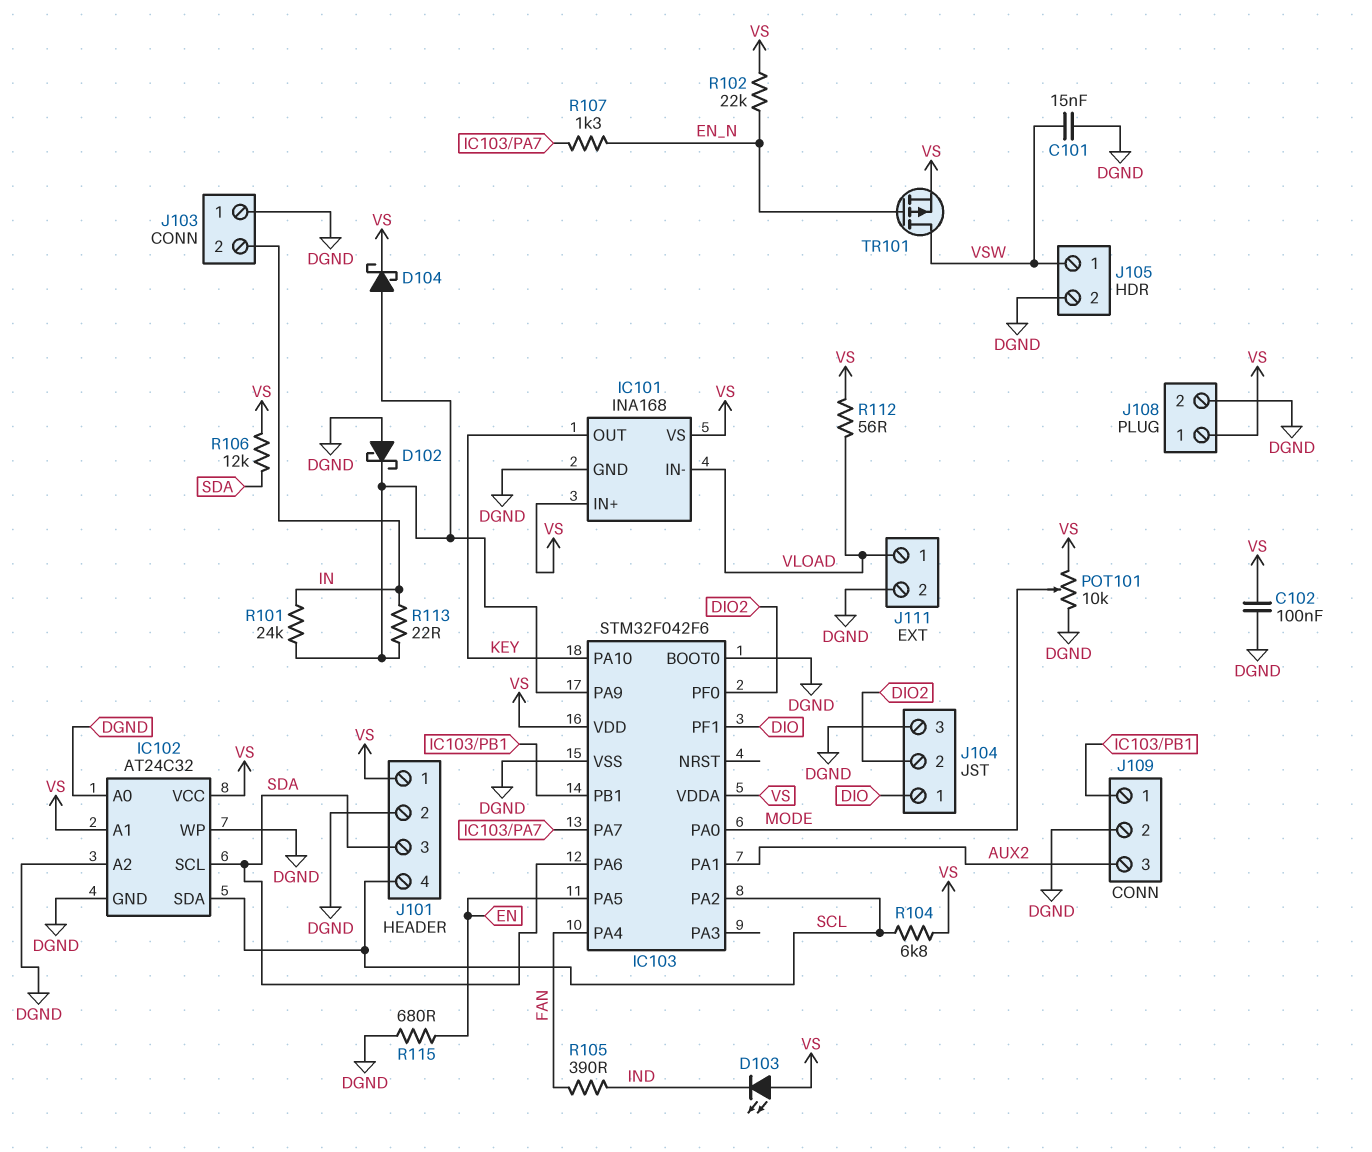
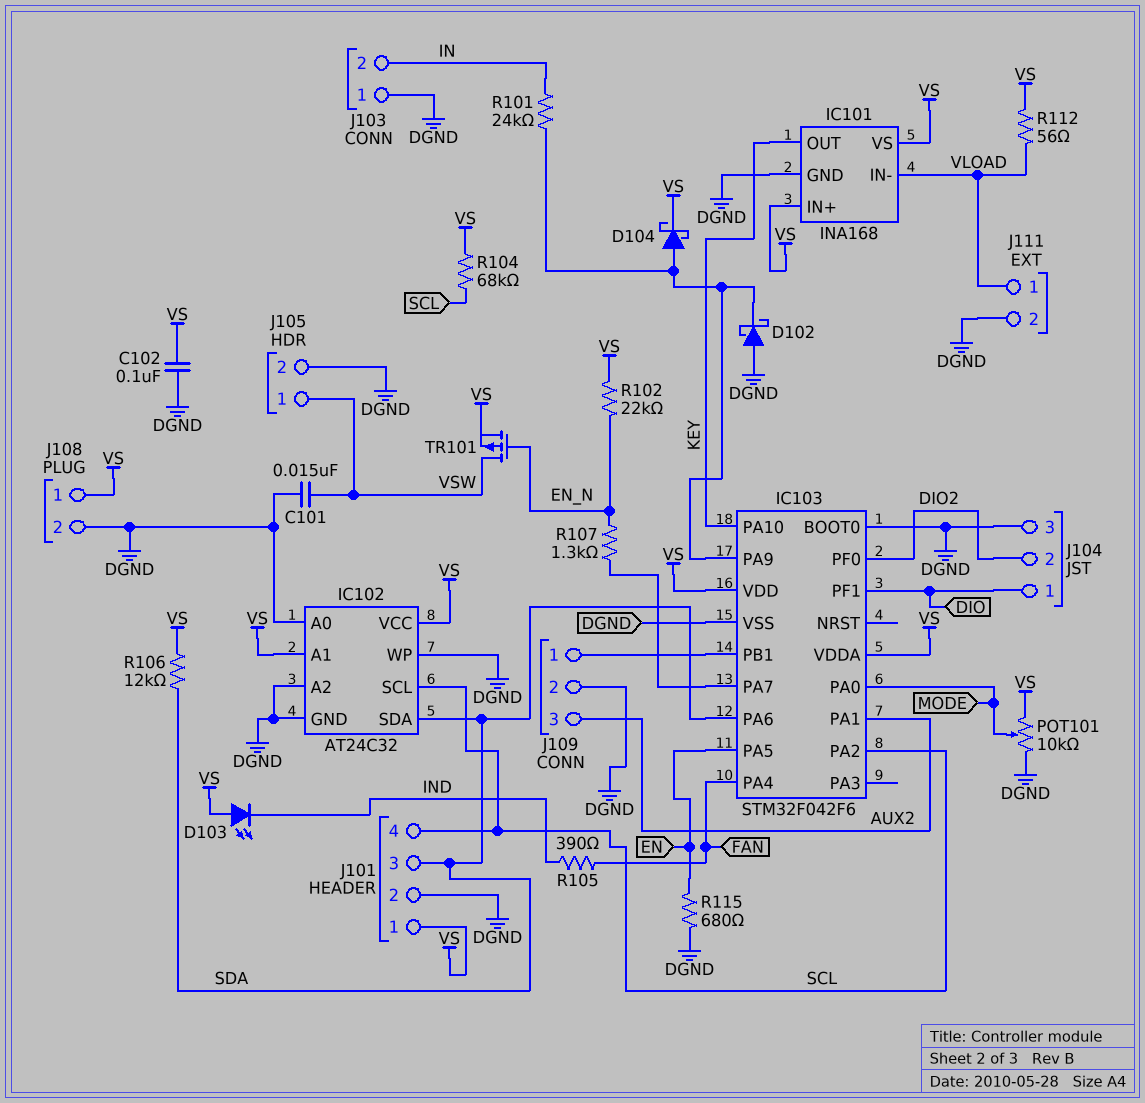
IC102 pin SCL: SDA -> SCL
IC102 pin SDA: SCL -> SDA
R104: 6.8k (SCL, VS) -> 68k (SCL, VS)
R113: 22 (IC103/PA9, IN) -> none

